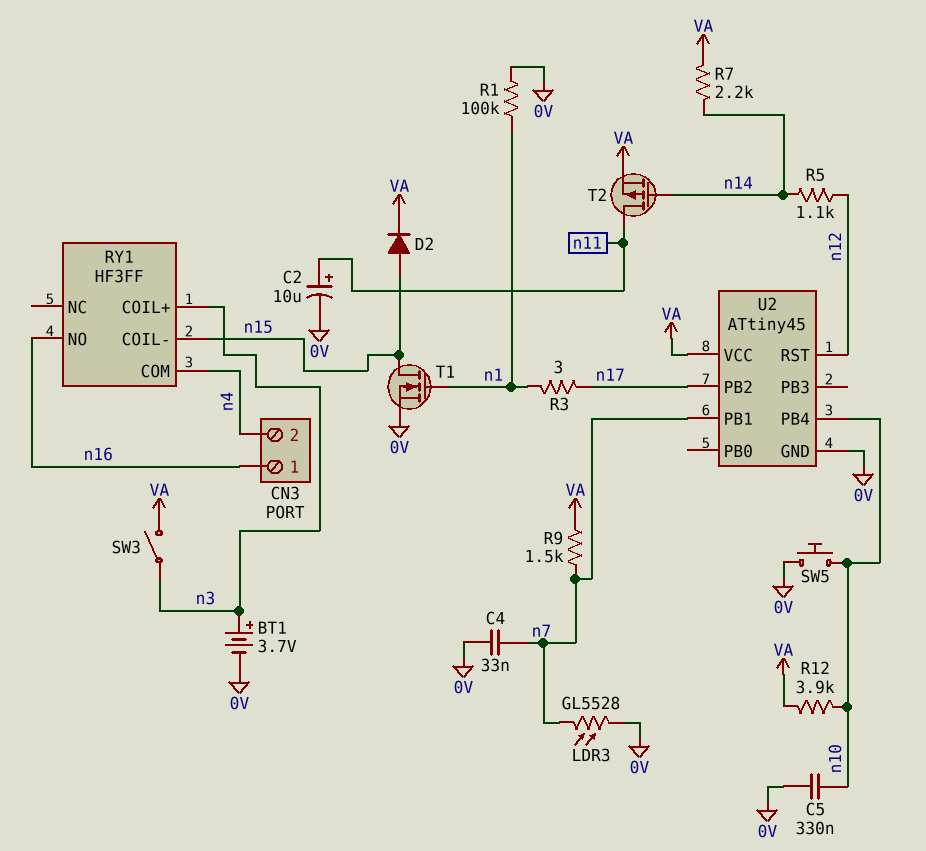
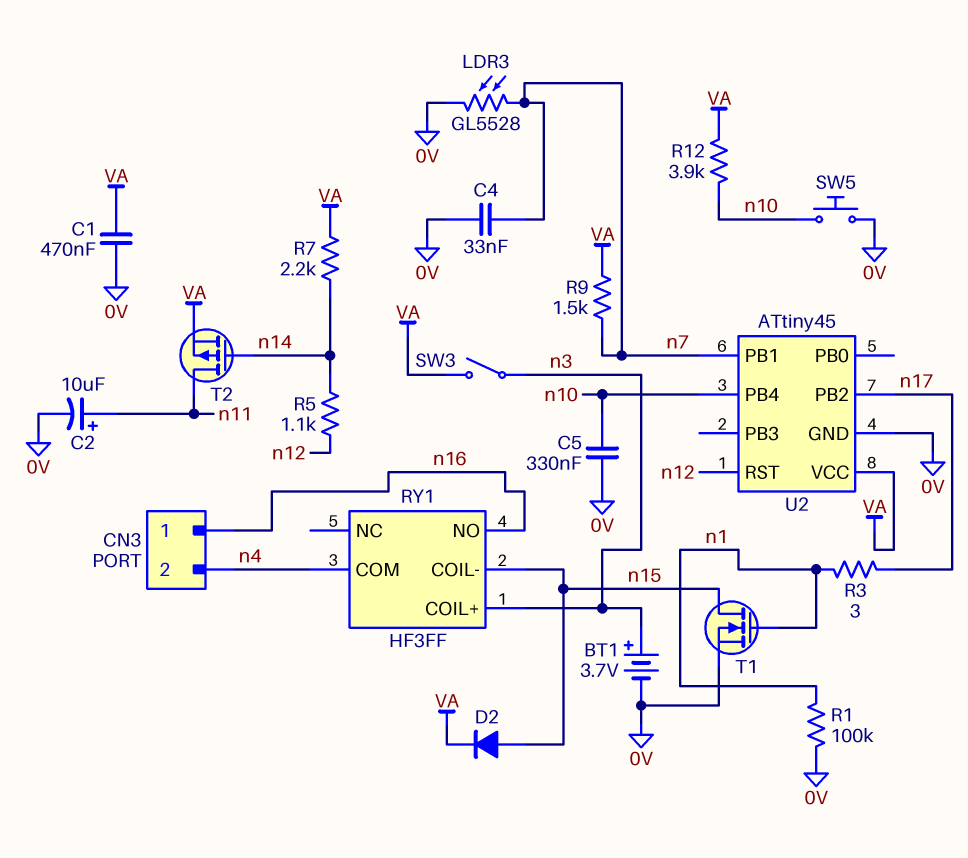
C1: none -> 470nF (0V, VA)

